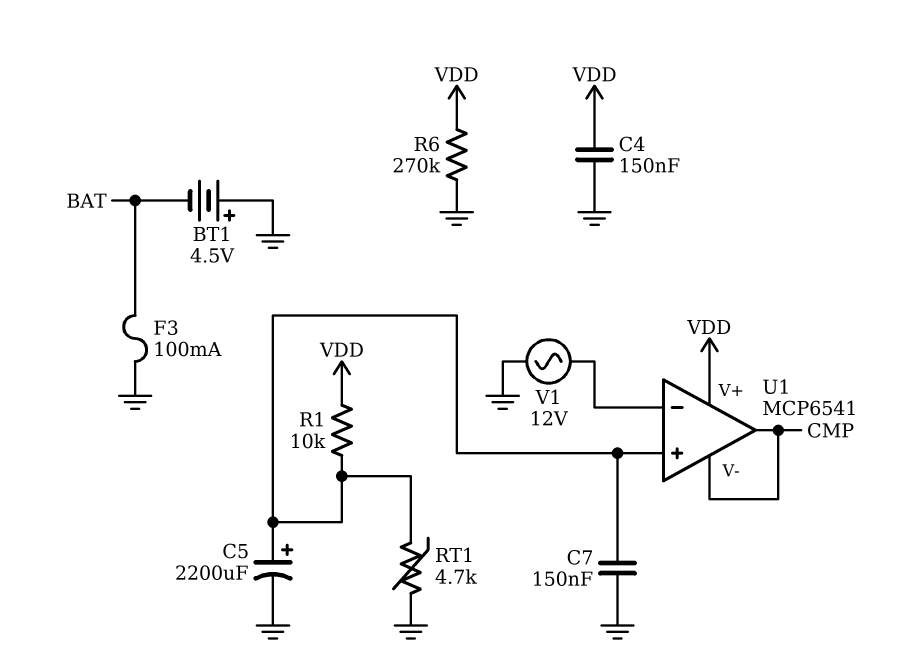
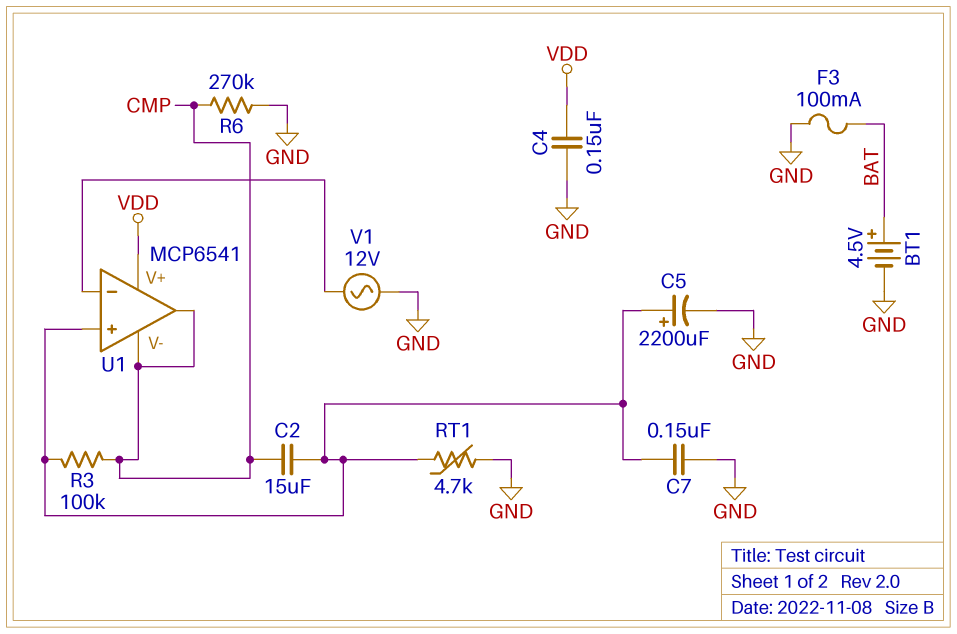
BT1: 4.5V (plus GND, minus BAT) -> 4.5V (plus BAT, minus GND)
C2: none -> 15uF (CMP, U1/in+)
R1: 10k (U1/in+, VDD) -> none
R3: none -> 100k (CMP, U1/in+)
R6: 270k (GND, VDD) -> 270k (CMP, GND)

